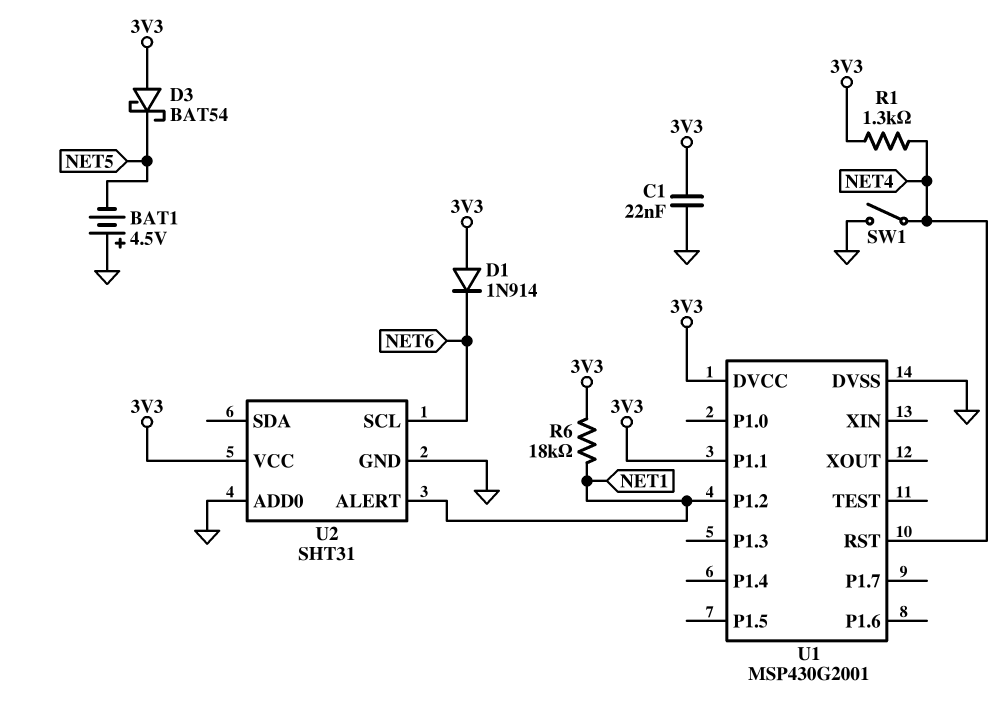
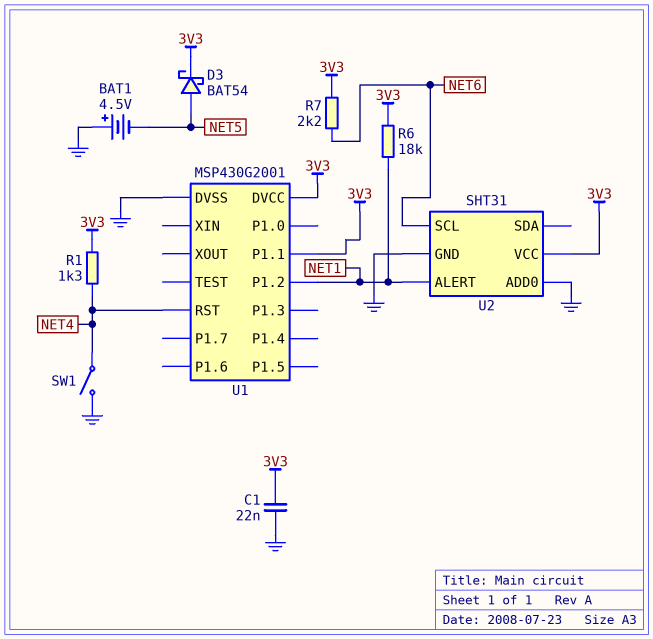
D1: diode 1N914 (A 3V3, K NET6) -> none
D3: schottky BAT54 (A 3V3, K NET5) -> schottky BAT54 (A NET5, K 3V3)
R7: none -> 2.2k (3V3, NET6)

